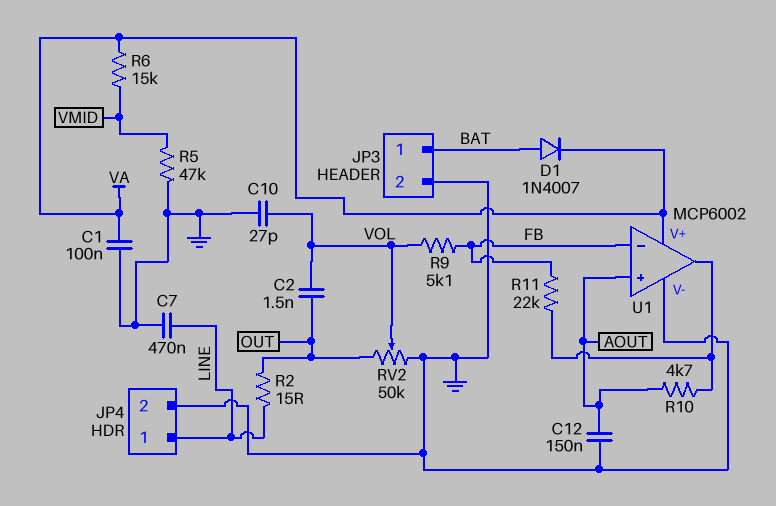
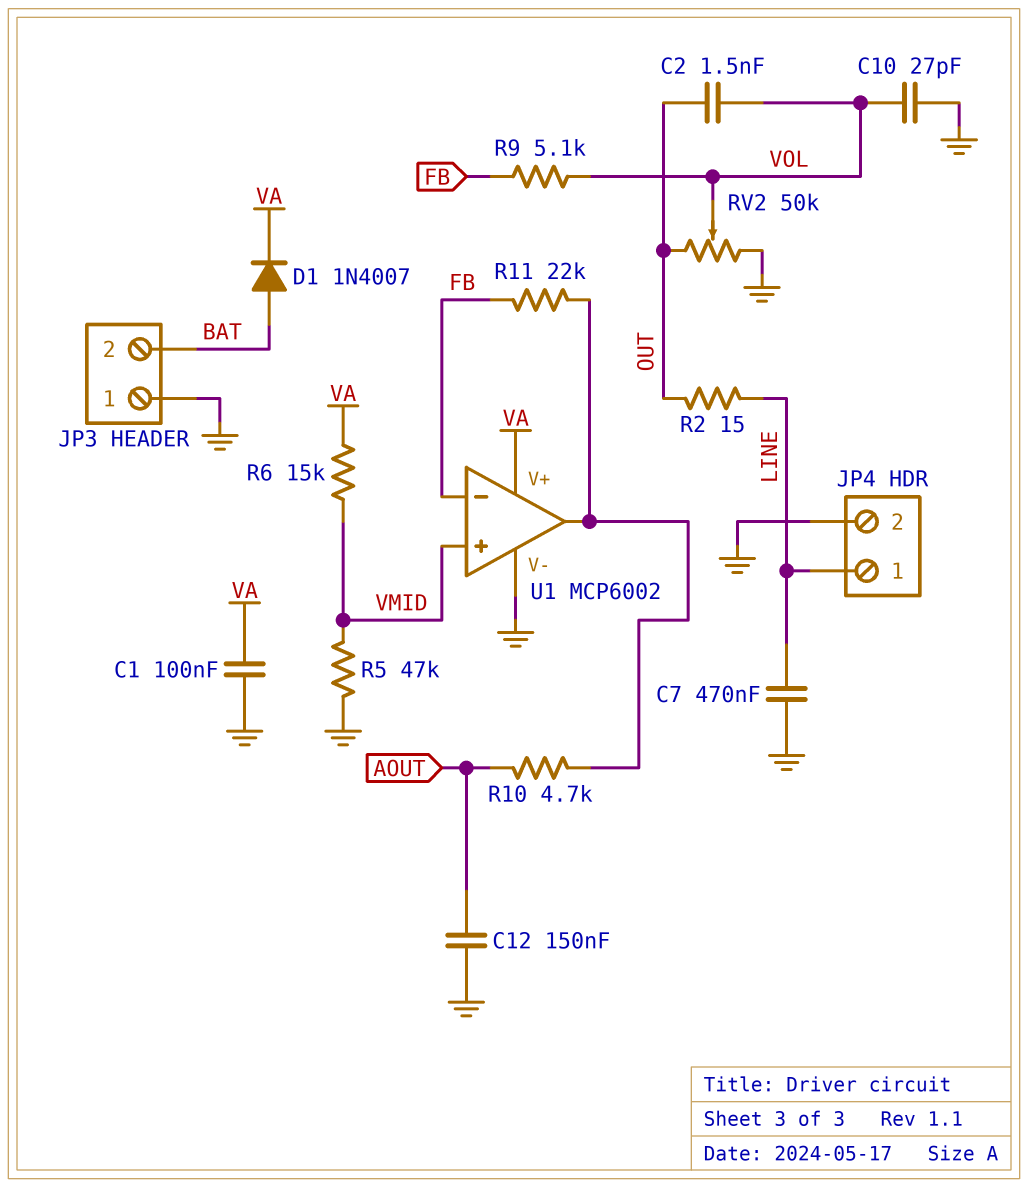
JP3 pin 1: BAT -> GND
JP3 pin 2: GND -> BAT
U1 pin in+: AOUT -> VMID

